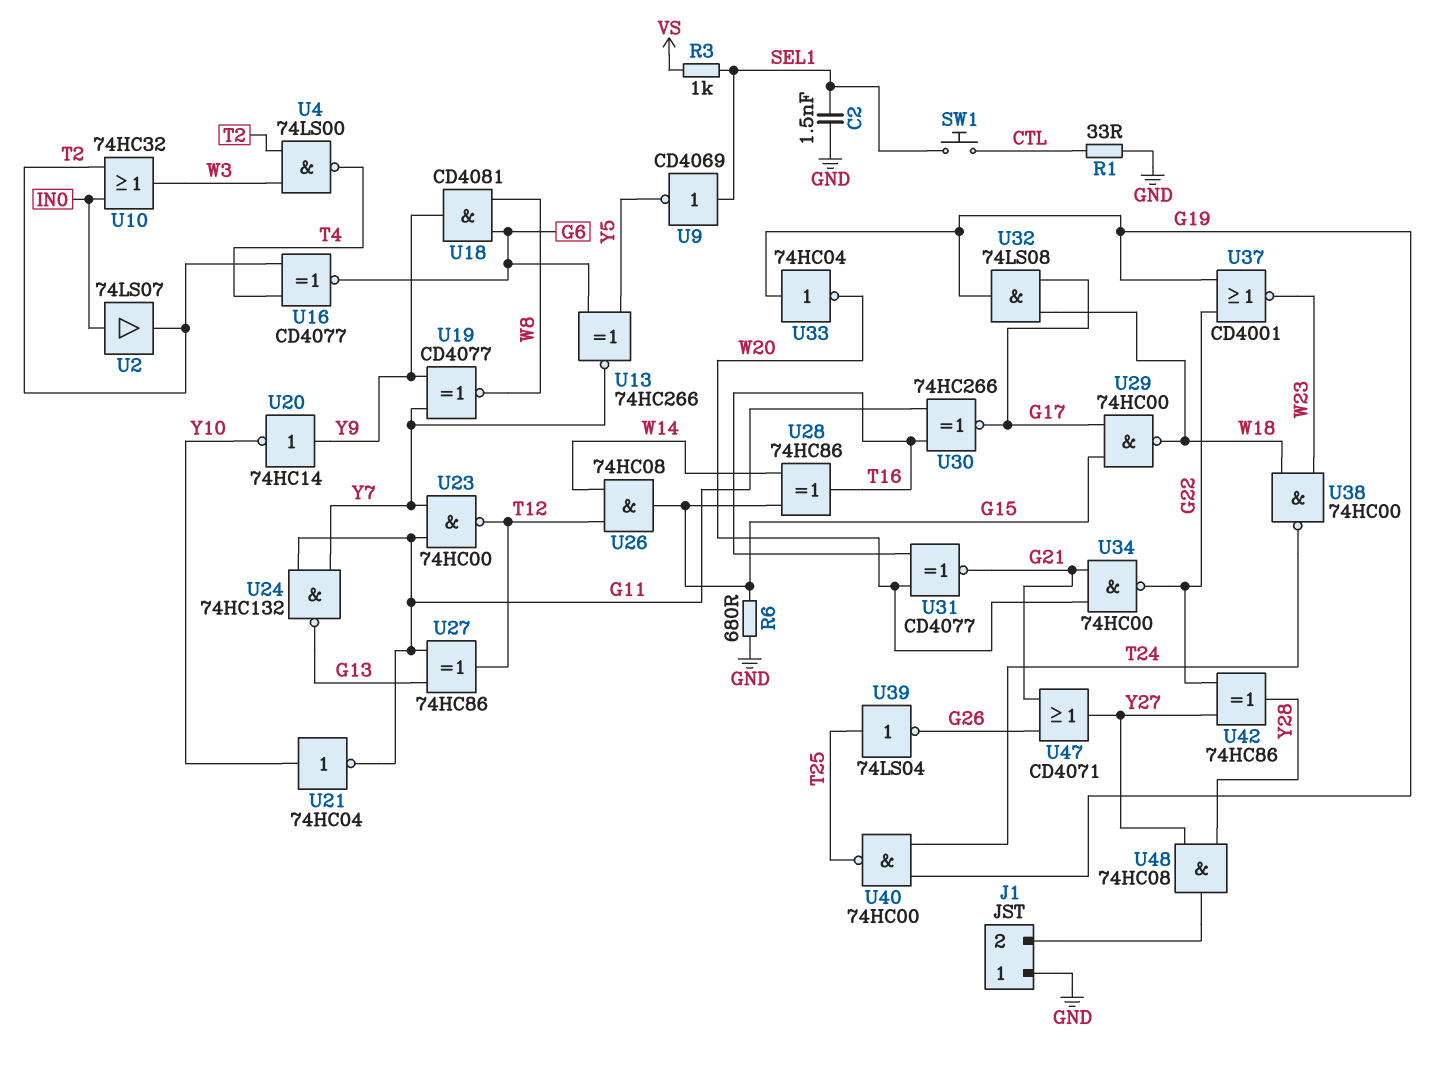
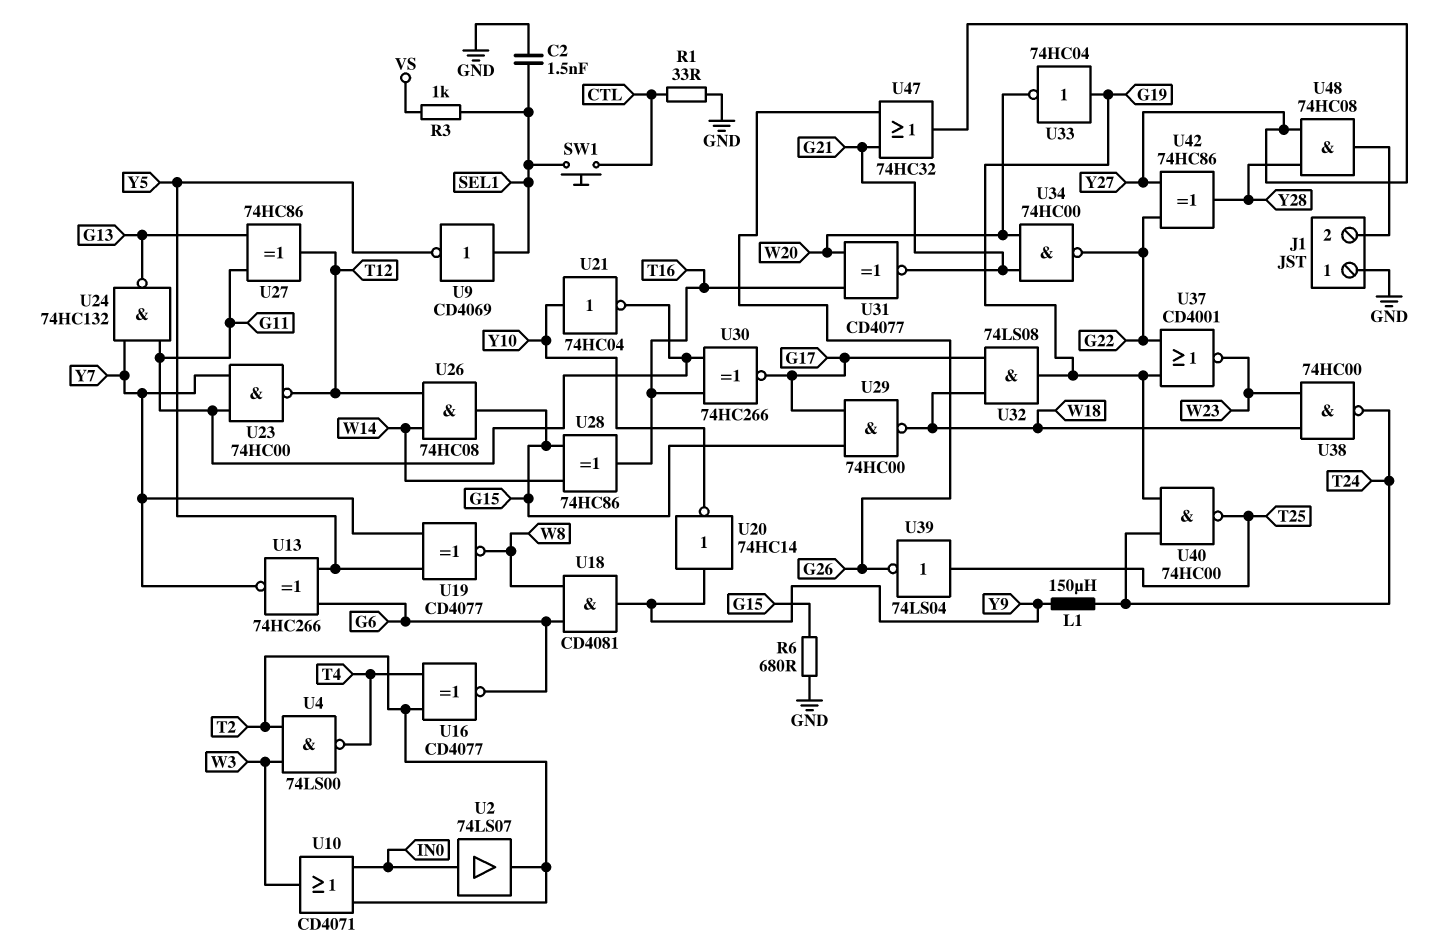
L1: none -> 150uH (T24, Y9)
U10: OR 74HC32 (in IN0, in T2, out W3) -> OR CD4071 (in IN0, in T2, out W3)
U19: XNOR CD4077 (in Y7, in Y9, out W8) -> XNOR CD4077 (in Y5, in Y7, out W8)
U47: OR CD4071 (in G21, in G26, out Y27) -> OR 74HC32 (in G21, in G26, out Y27)

